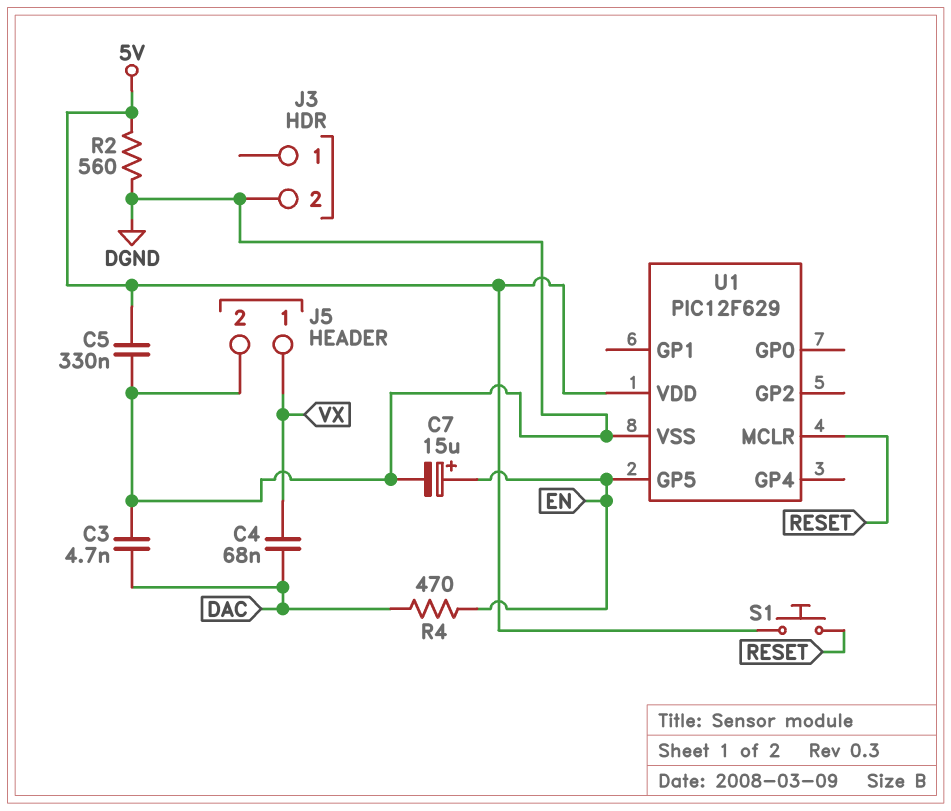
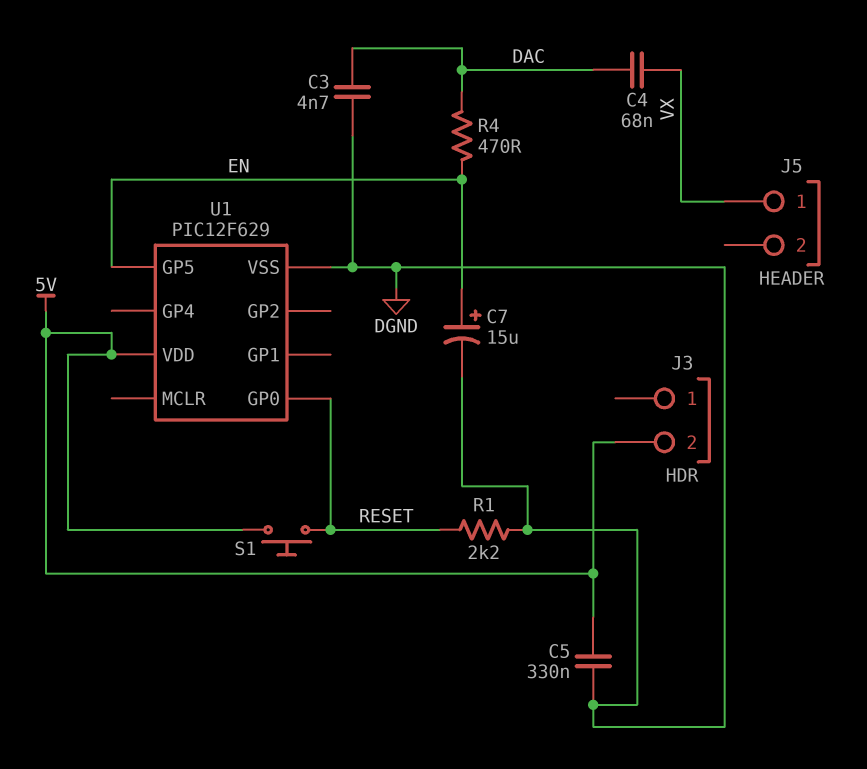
J3 pin 2: DGND -> 5V
J5 pin 2: DGND -> none
R1: none -> 2.2k (DGND, RESET)
R2: 560 (5V, DGND) -> none
U1 pin GP0: none -> RESET
U1 pin MCLR: RESET -> none

